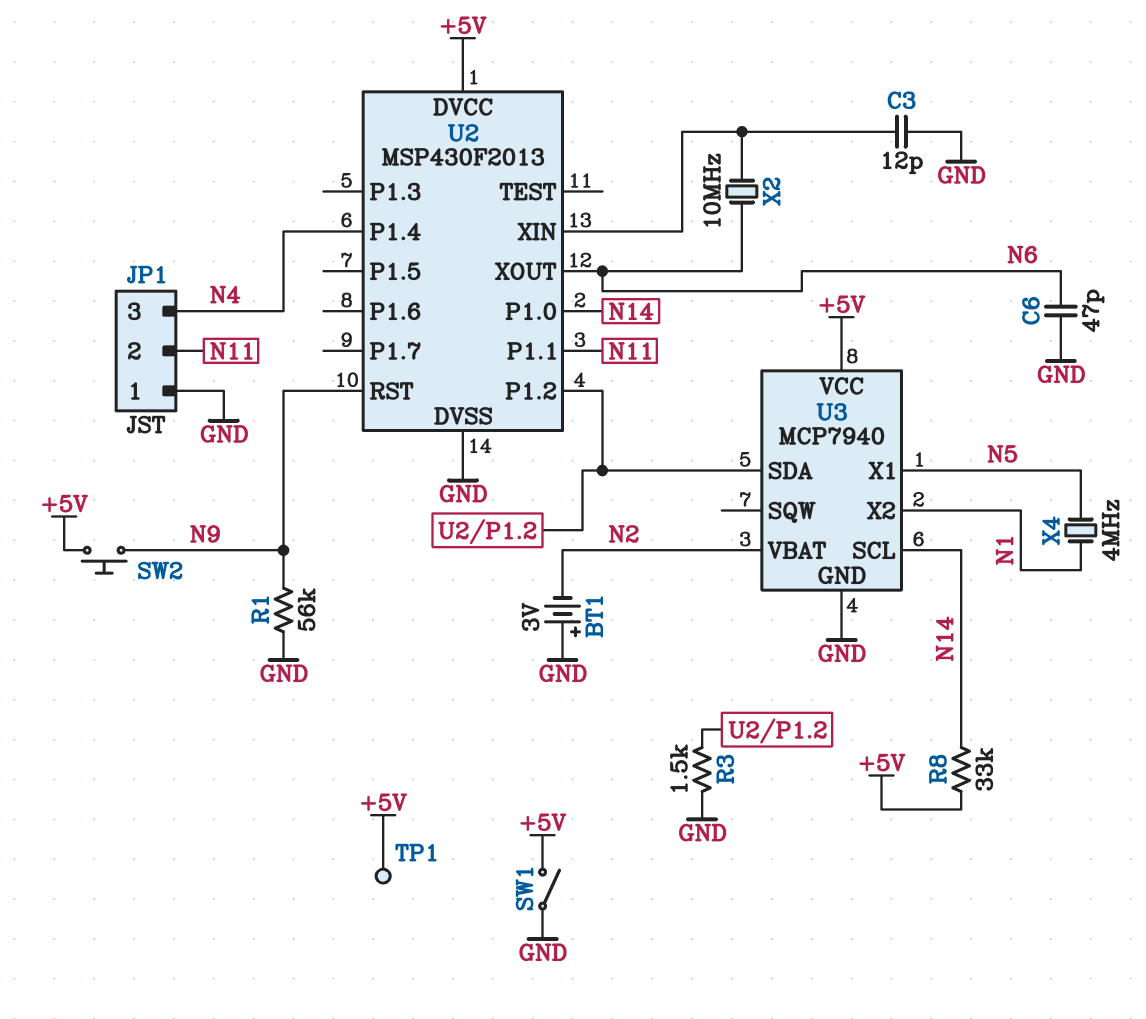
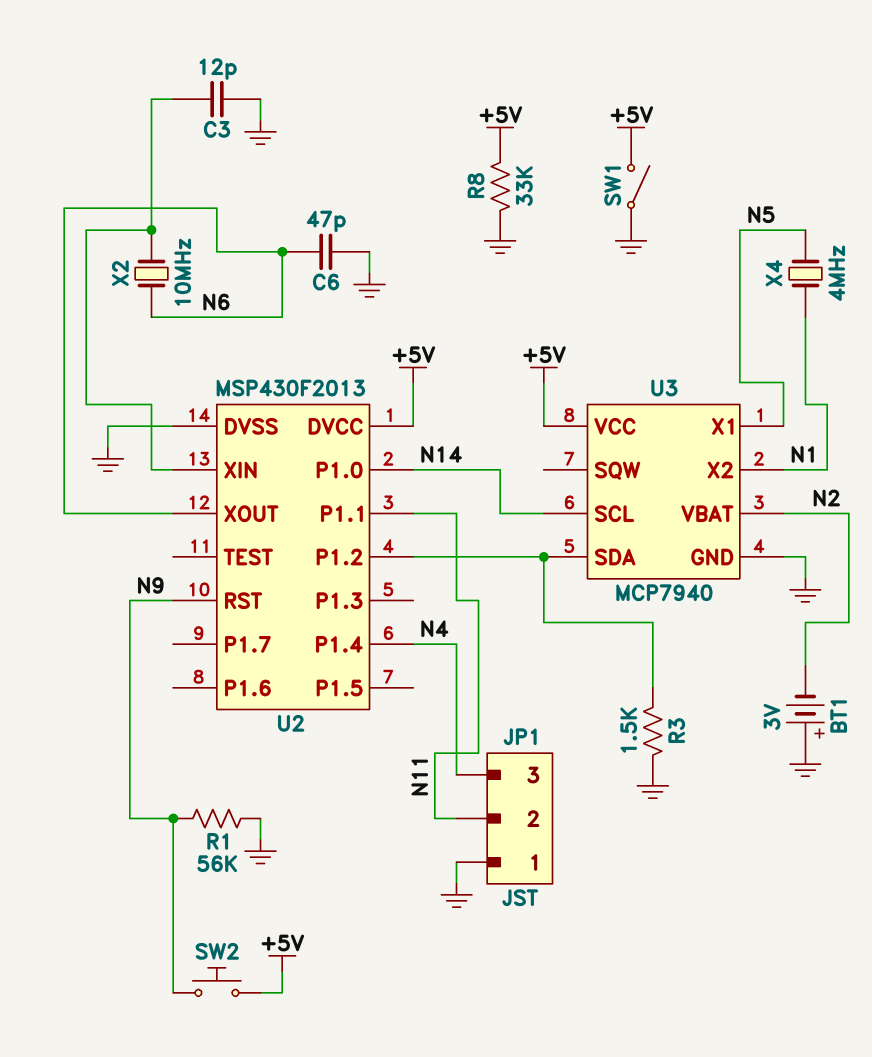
R8: 33k (+5V, N14) -> 33k (+5V, GND)
TP1: test point (+5V) -> none

